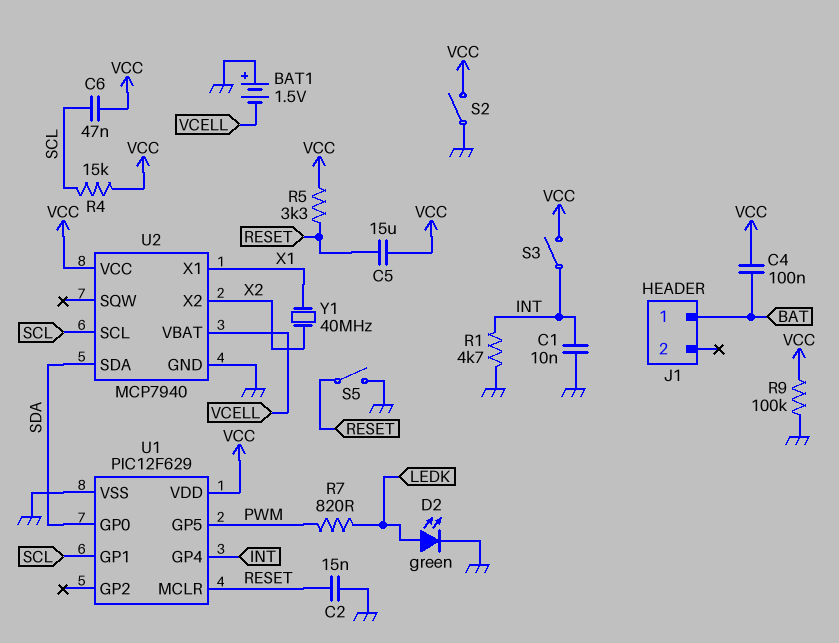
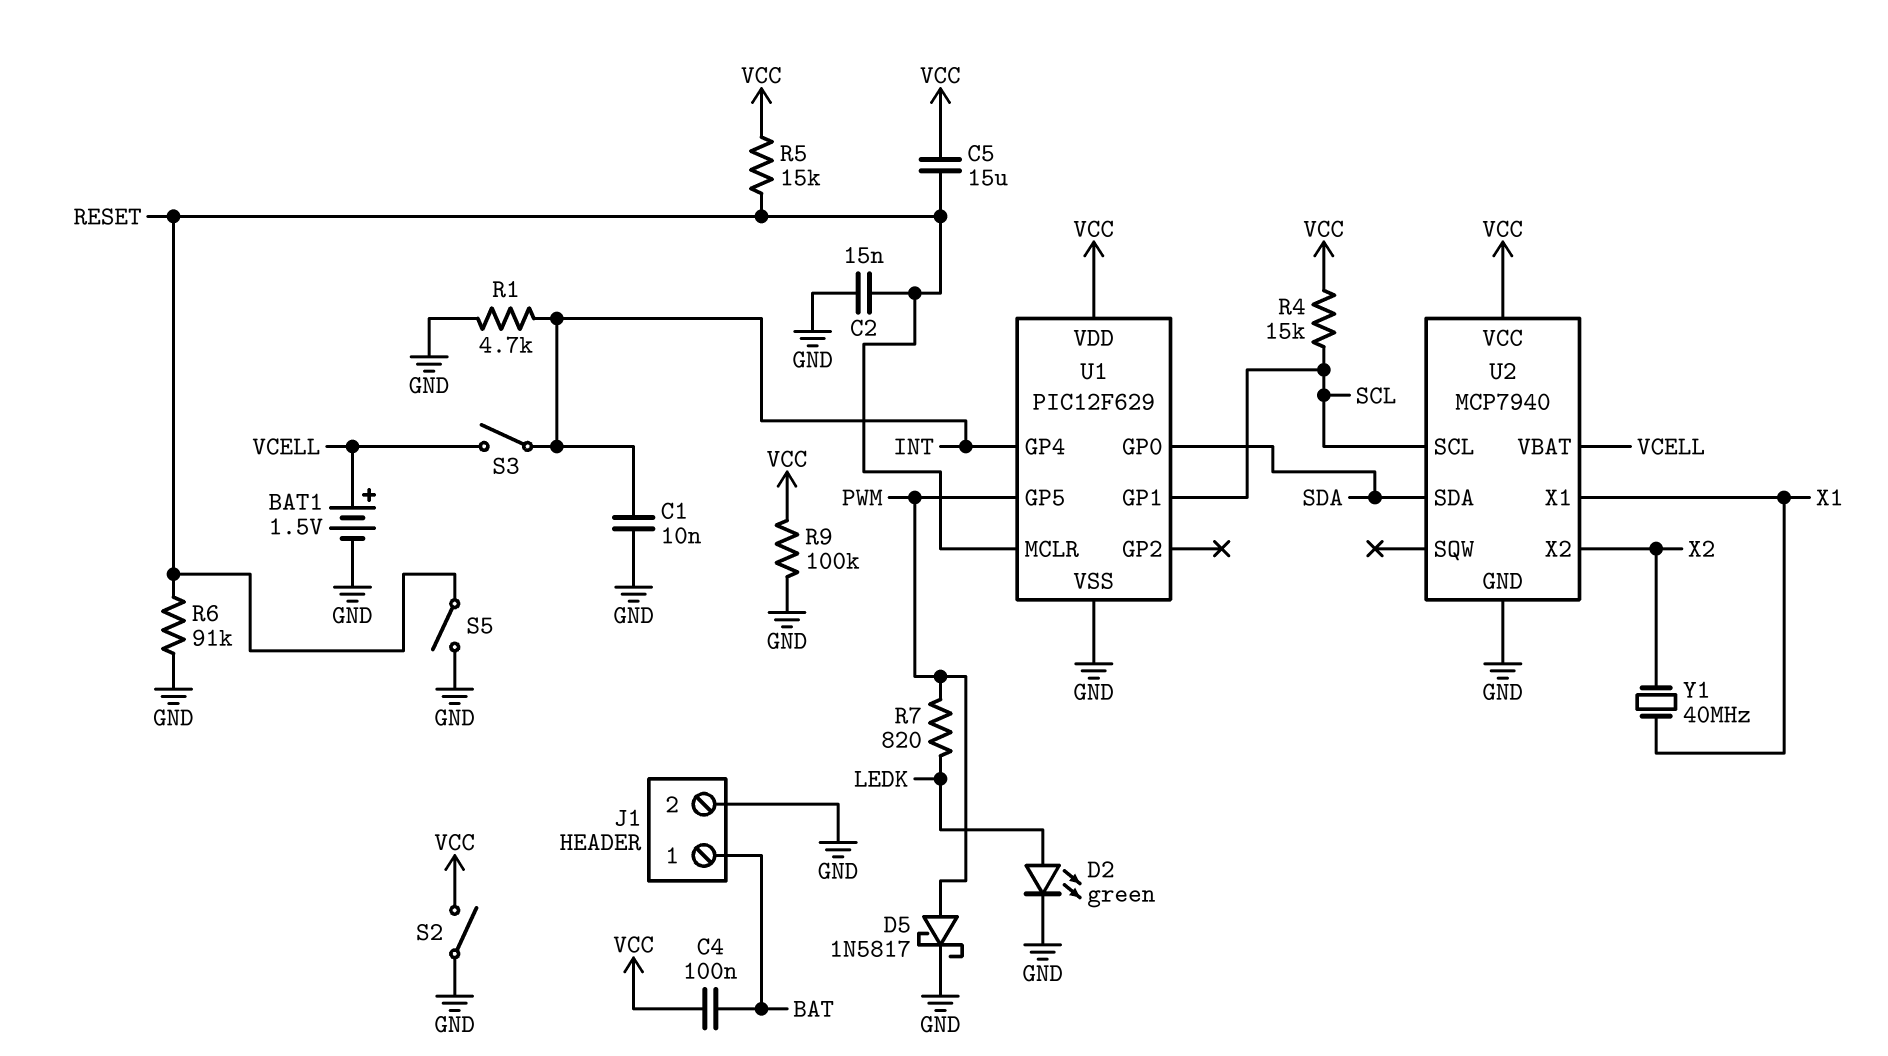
BAT1: 1.5V (plus GND, minus VCELL) -> 1.5V (plus VCELL, minus GND)
C6: 47nF (SCL, VCC) -> none
D5: none -> schottky 1N5817 (A PWM, K GND)
J1 pin 2: none -> GND
R5: 3.3k (RESET, VCC) -> 15k (RESET, VCC)
R6: none -> 91k (GND, RESET)
S3: switch (INT, VCC) -> switch (INT, VCELL)

